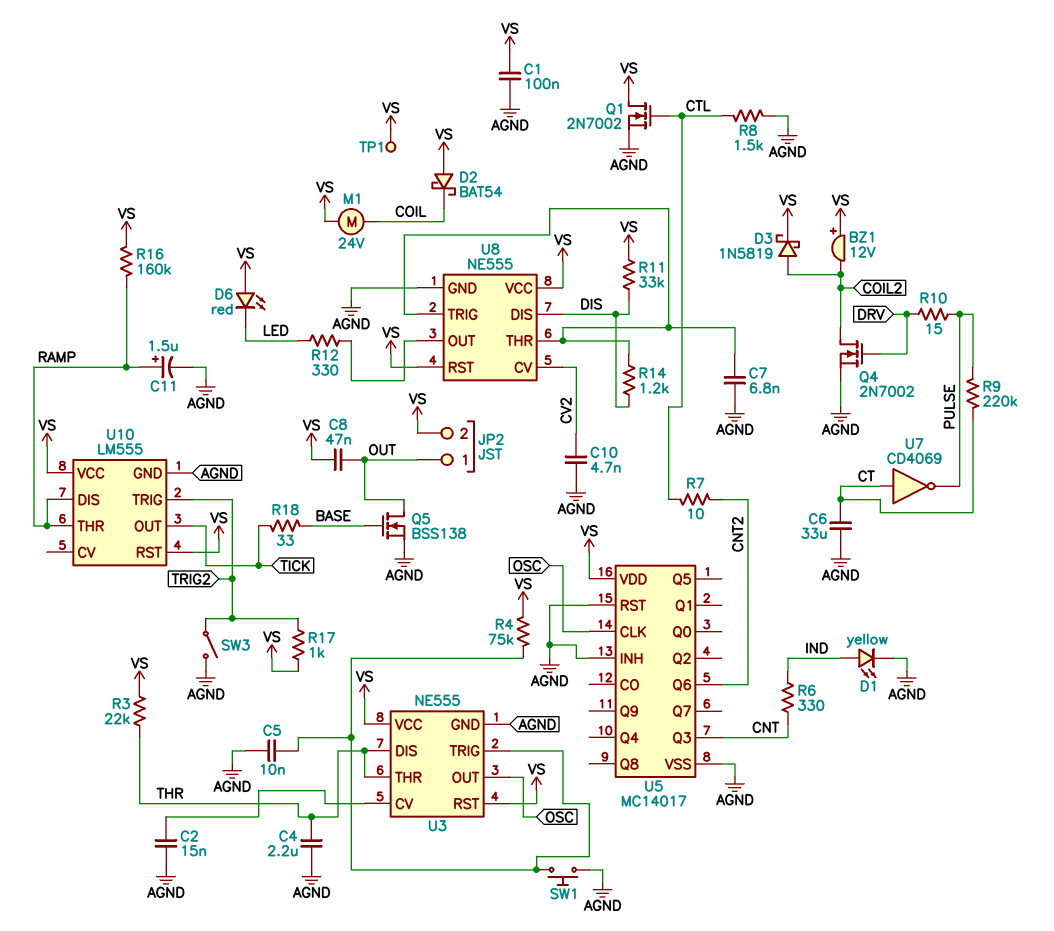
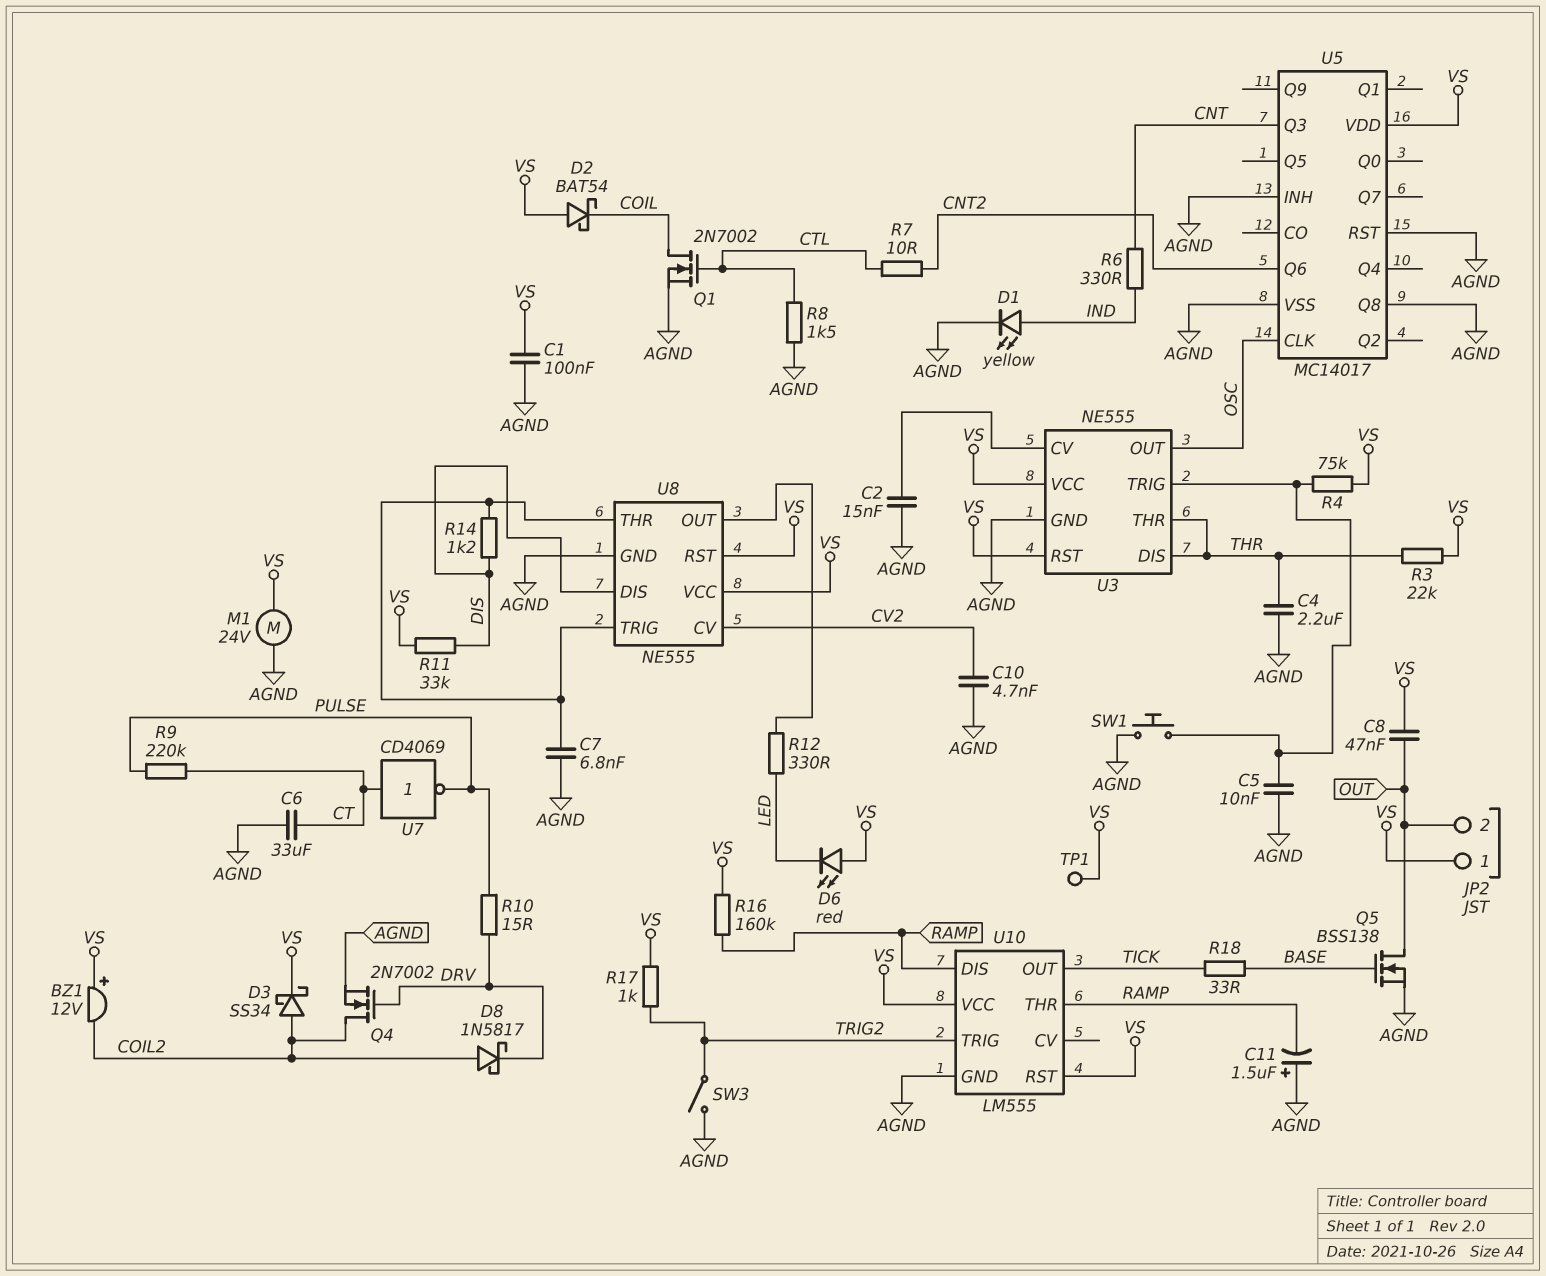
C11: 1.5uF (plus RAMP, minus AGND) -> 1.5uF (plus AGND, minus RAMP)
D3: schottky 1N5819 (A COIL2, K VS) -> schottky SS34 (A COIL2, K VS)
D8: none -> schottky 1N5817 (A COIL2, K DRV)
JP2 pin 1: OUT -> VS
JP2 pin 2: VS -> OUT
M1: motor 24V (COIL, VS) -> motor 24V (AGND, VS)
Q1: NMOS 2N7002 (G CTL, D VS, S AGND) -> NMOS 2N7002 (G CTL, D COIL, S AGND)
U5 pin Q8: none -> AGND

